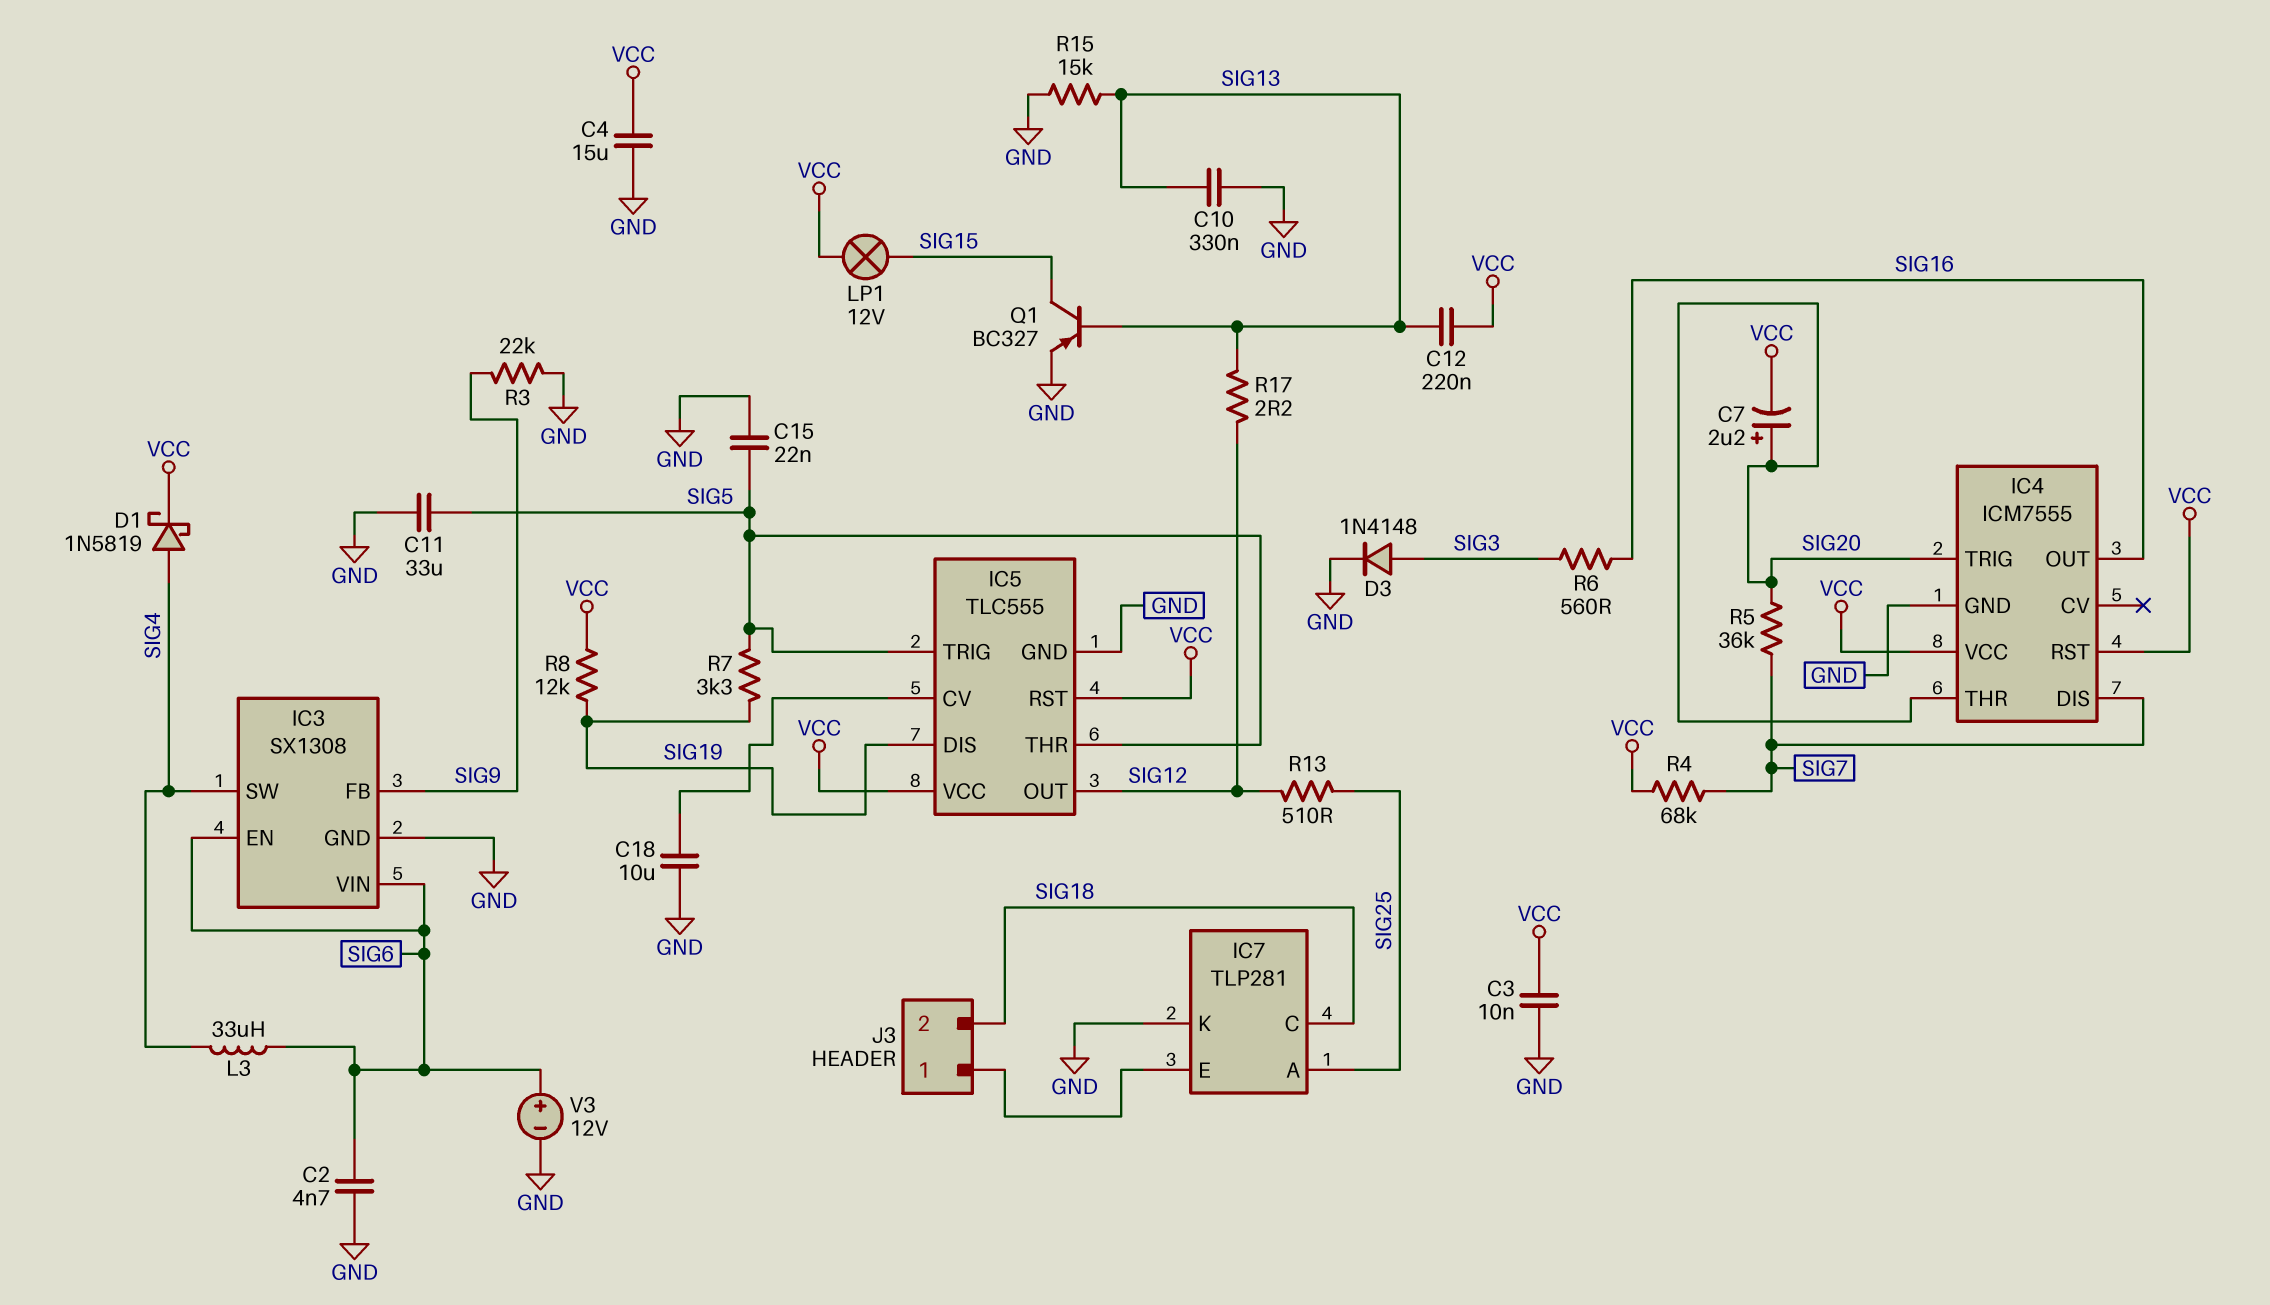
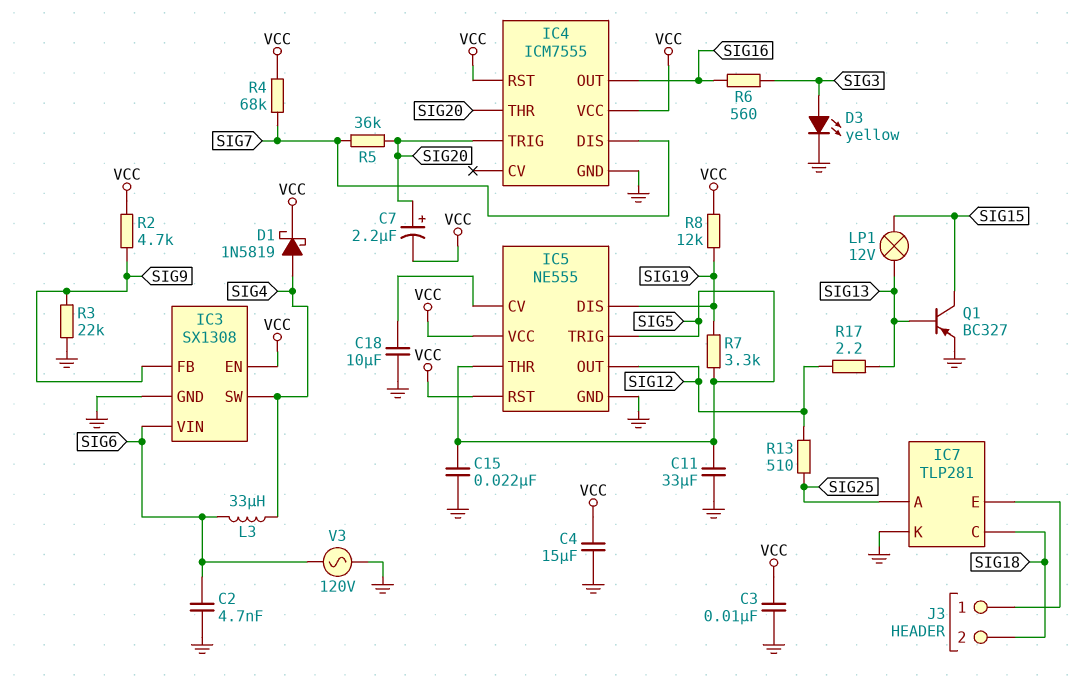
C10: 330nF (GND, SIG13) -> none
C12: 220nF (SIG13, VCC) -> none
D3: diode 1N4148 (A SIG3, K GND) -> LED yellow (A SIG3, K GND)
IC3 pin EN: SIG6 -> VCC
IC5: TLC555 -> NE555
LP1: lamp 12V (SIG15, VCC) -> lamp 12V (SIG13, SIG15)
R2: none -> 4.7k (SIG9, VCC)
R15: 15k (GND, SIG13) -> none
V3: 12V (plus SIG6, minus GND) -> AC 120V (GND, SIG6)

